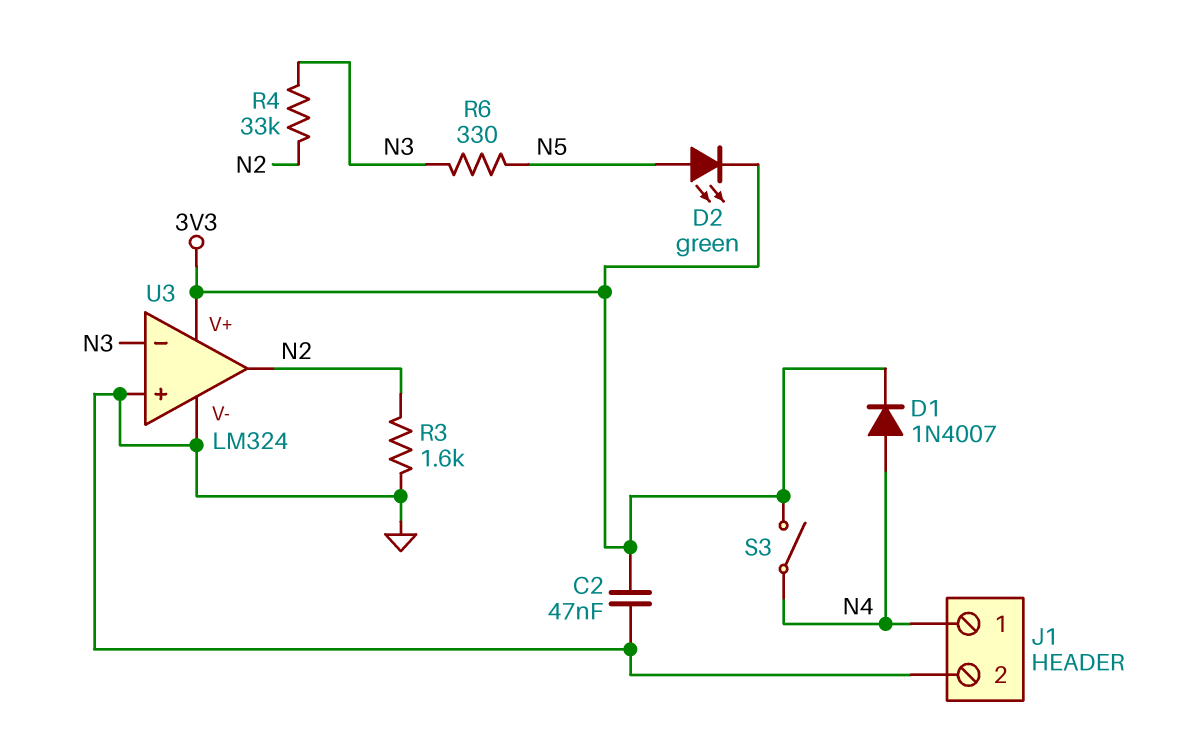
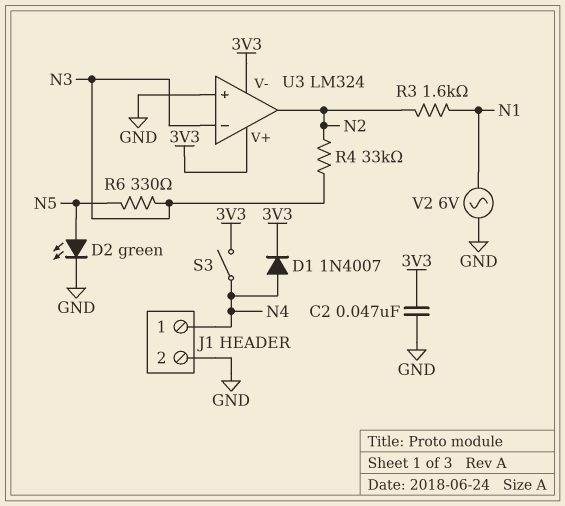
D2: LED green (A N5, K 3V3) -> LED green (A N5, K GND)
R3: 1.6k (GND, N2) -> 1.6k (N1, N2)
U3 pin V-: GND -> 3V3
V2: none -> AC 6V (GND, N1)

